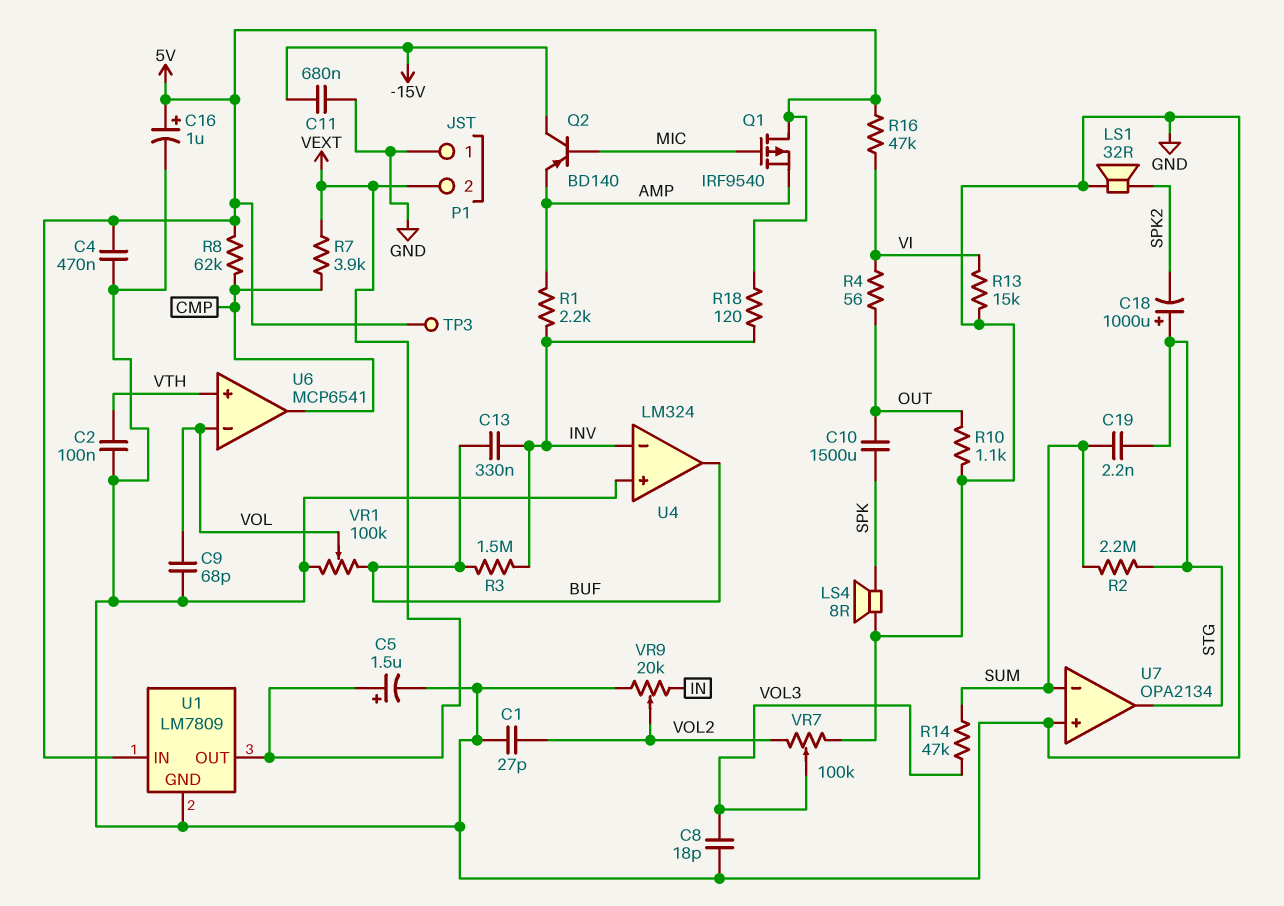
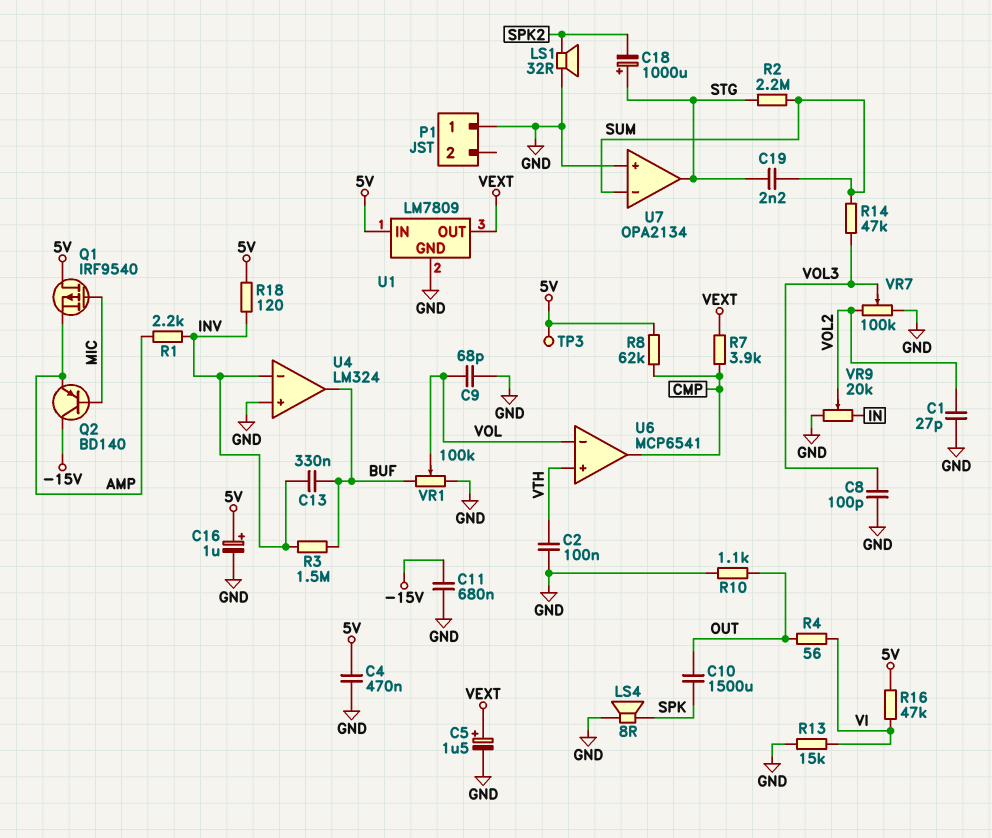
C8: 18pF (GND, VOL3) -> 100pF (GND, VOL3)
P1 pin 2: VEXT -> none

